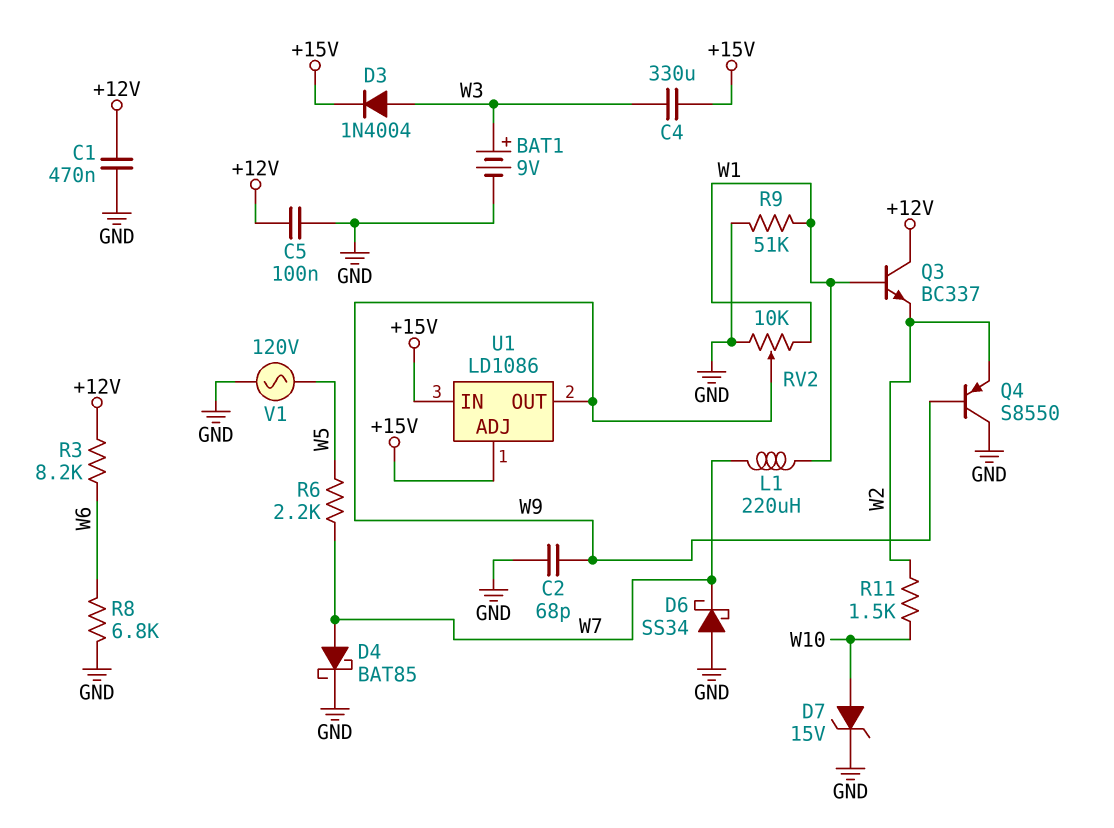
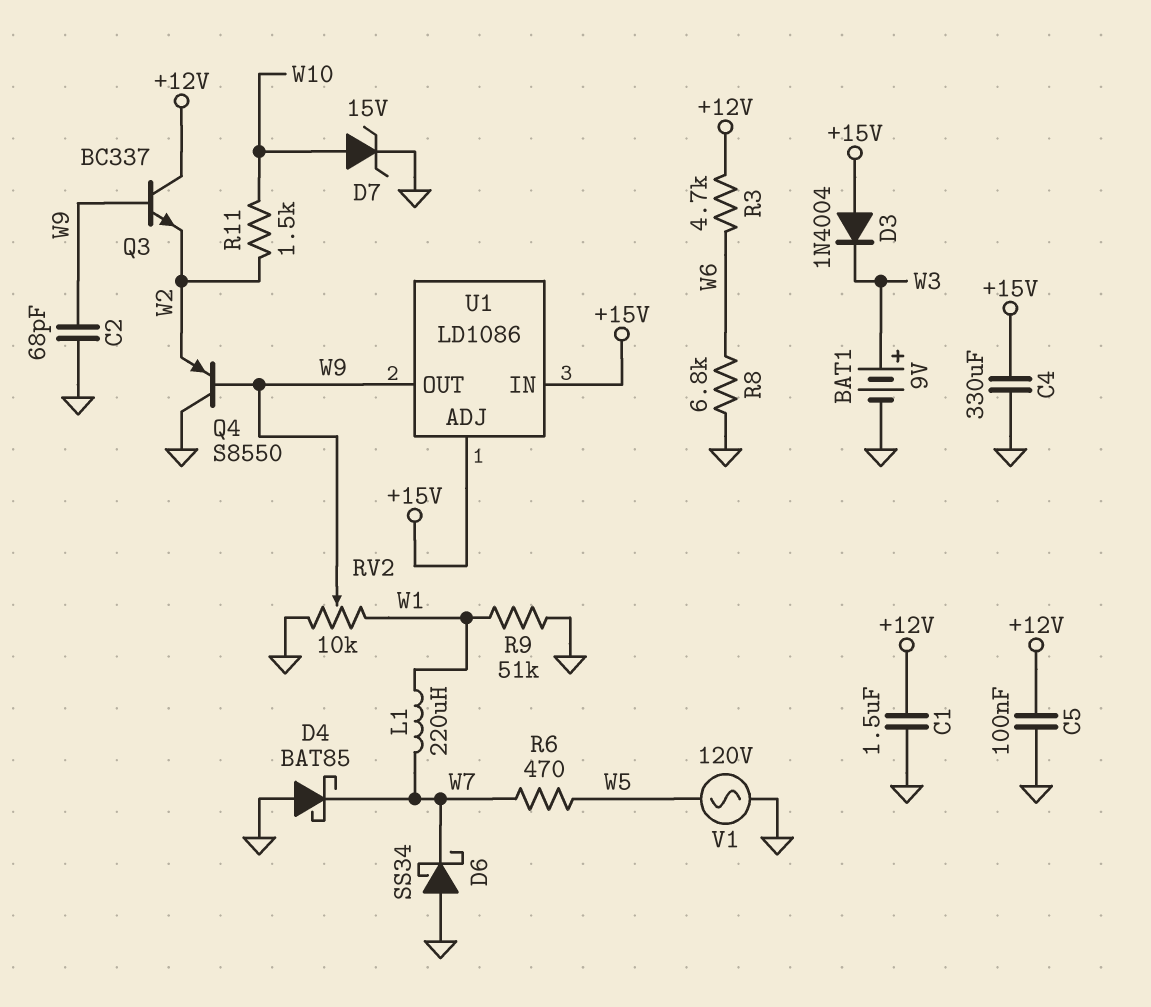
C1: 470nF (+12V, GND) -> 1.5uF (+12V, GND)
C4: 330uF (+15V, W3) -> 330uF (+15V, GND)
D3: diode 1N4004 (A W3, K +15V) -> diode 1N4004 (A +15V, K W3)
D4: schottky BAT85 (A W7, K GND) -> schottky BAT85 (A GND, K W7)
Q3: NPN BC337 (B W1, C +12V, E W2) -> NPN BC337 (B W9, C +12V, E W2)
R3: 8.2k (+12V, W6) -> 4.7k (+12V, W6)
R6: 2.2k (W5, W7) -> 470 (W5, W7)

